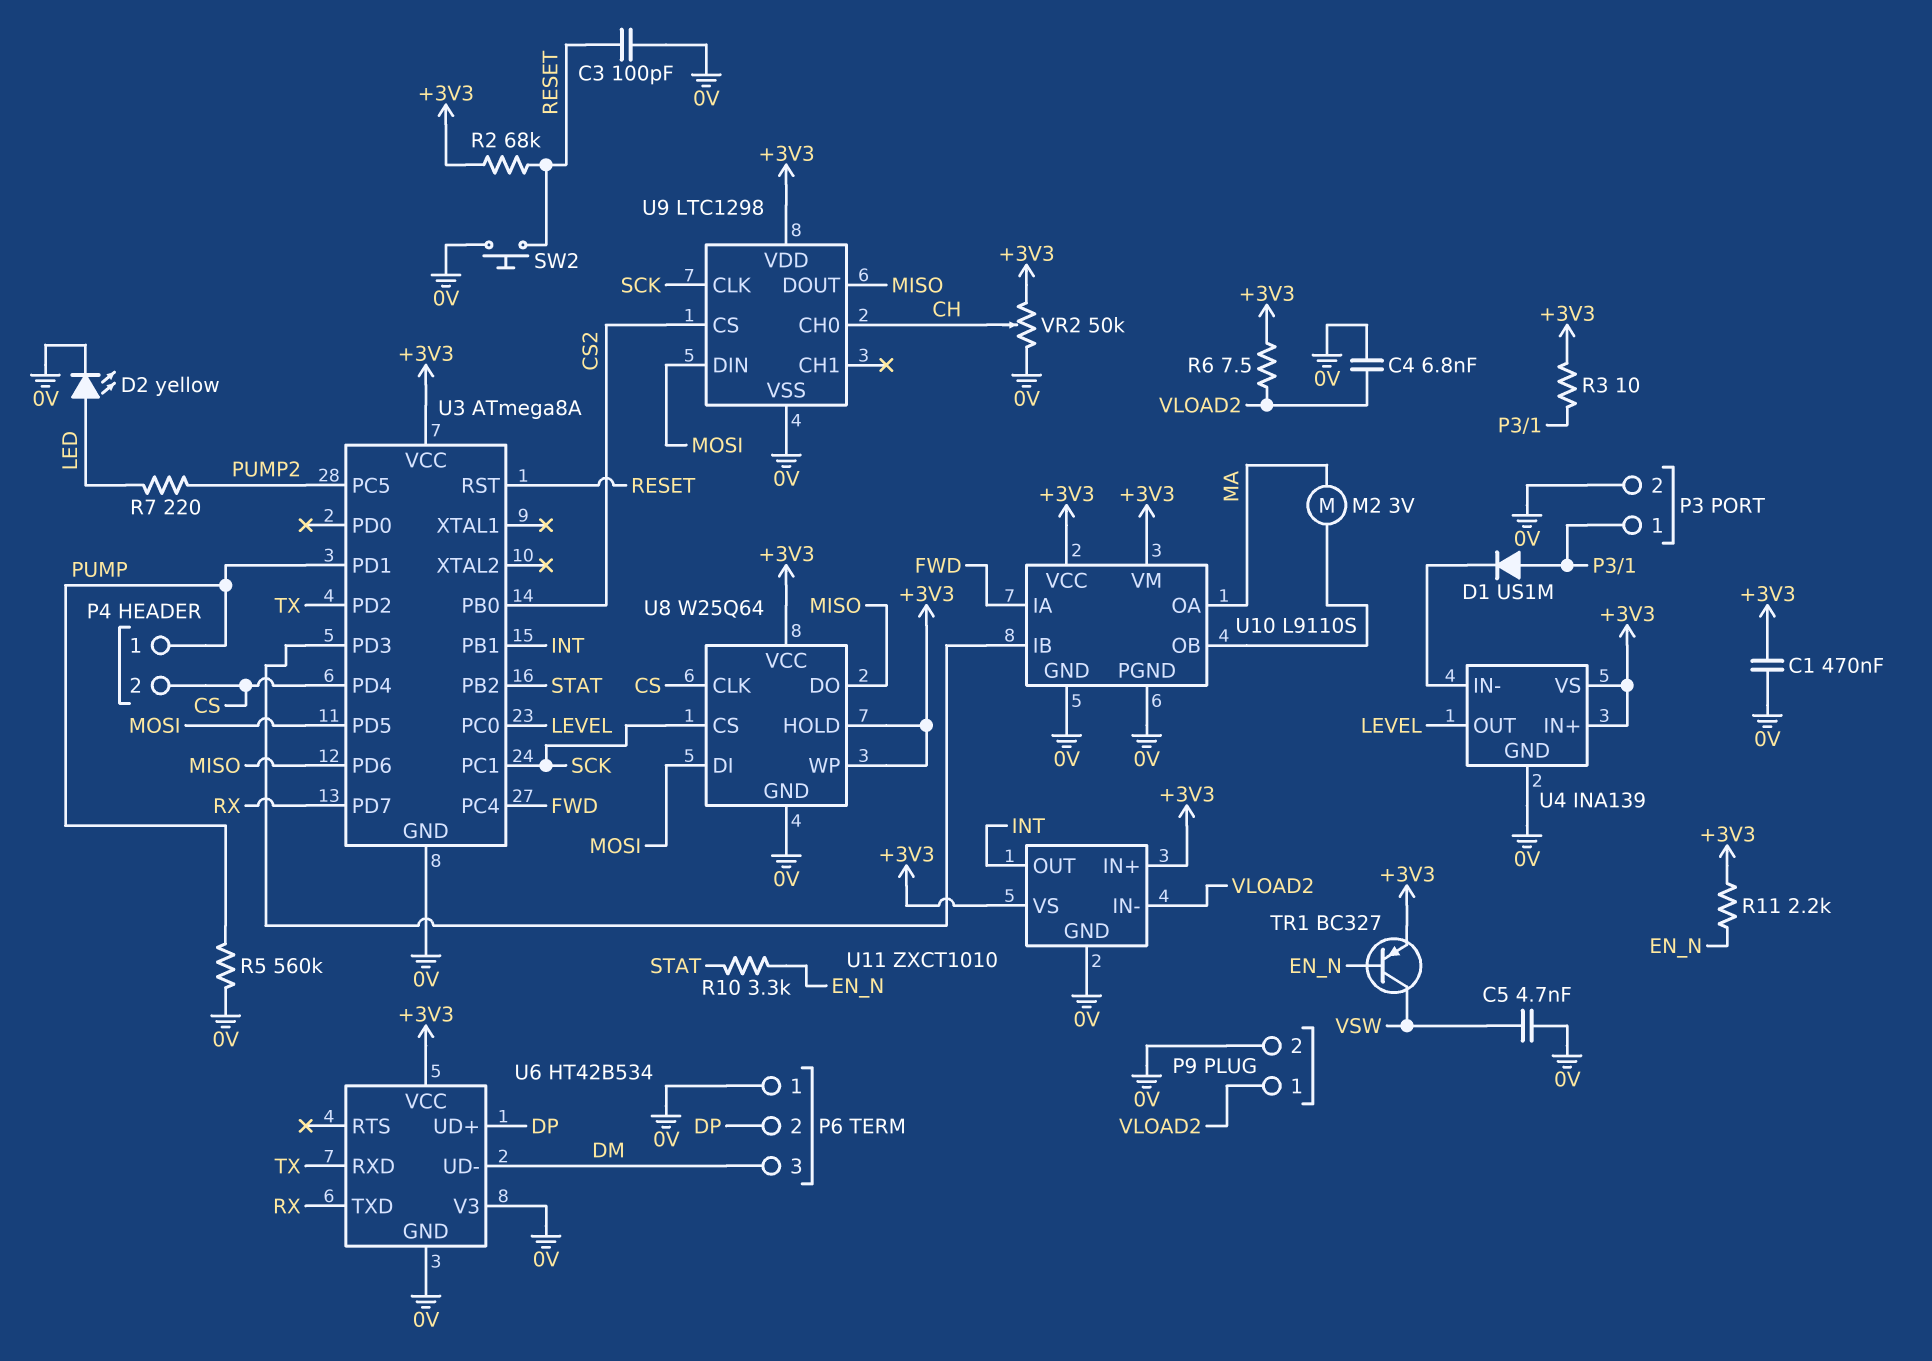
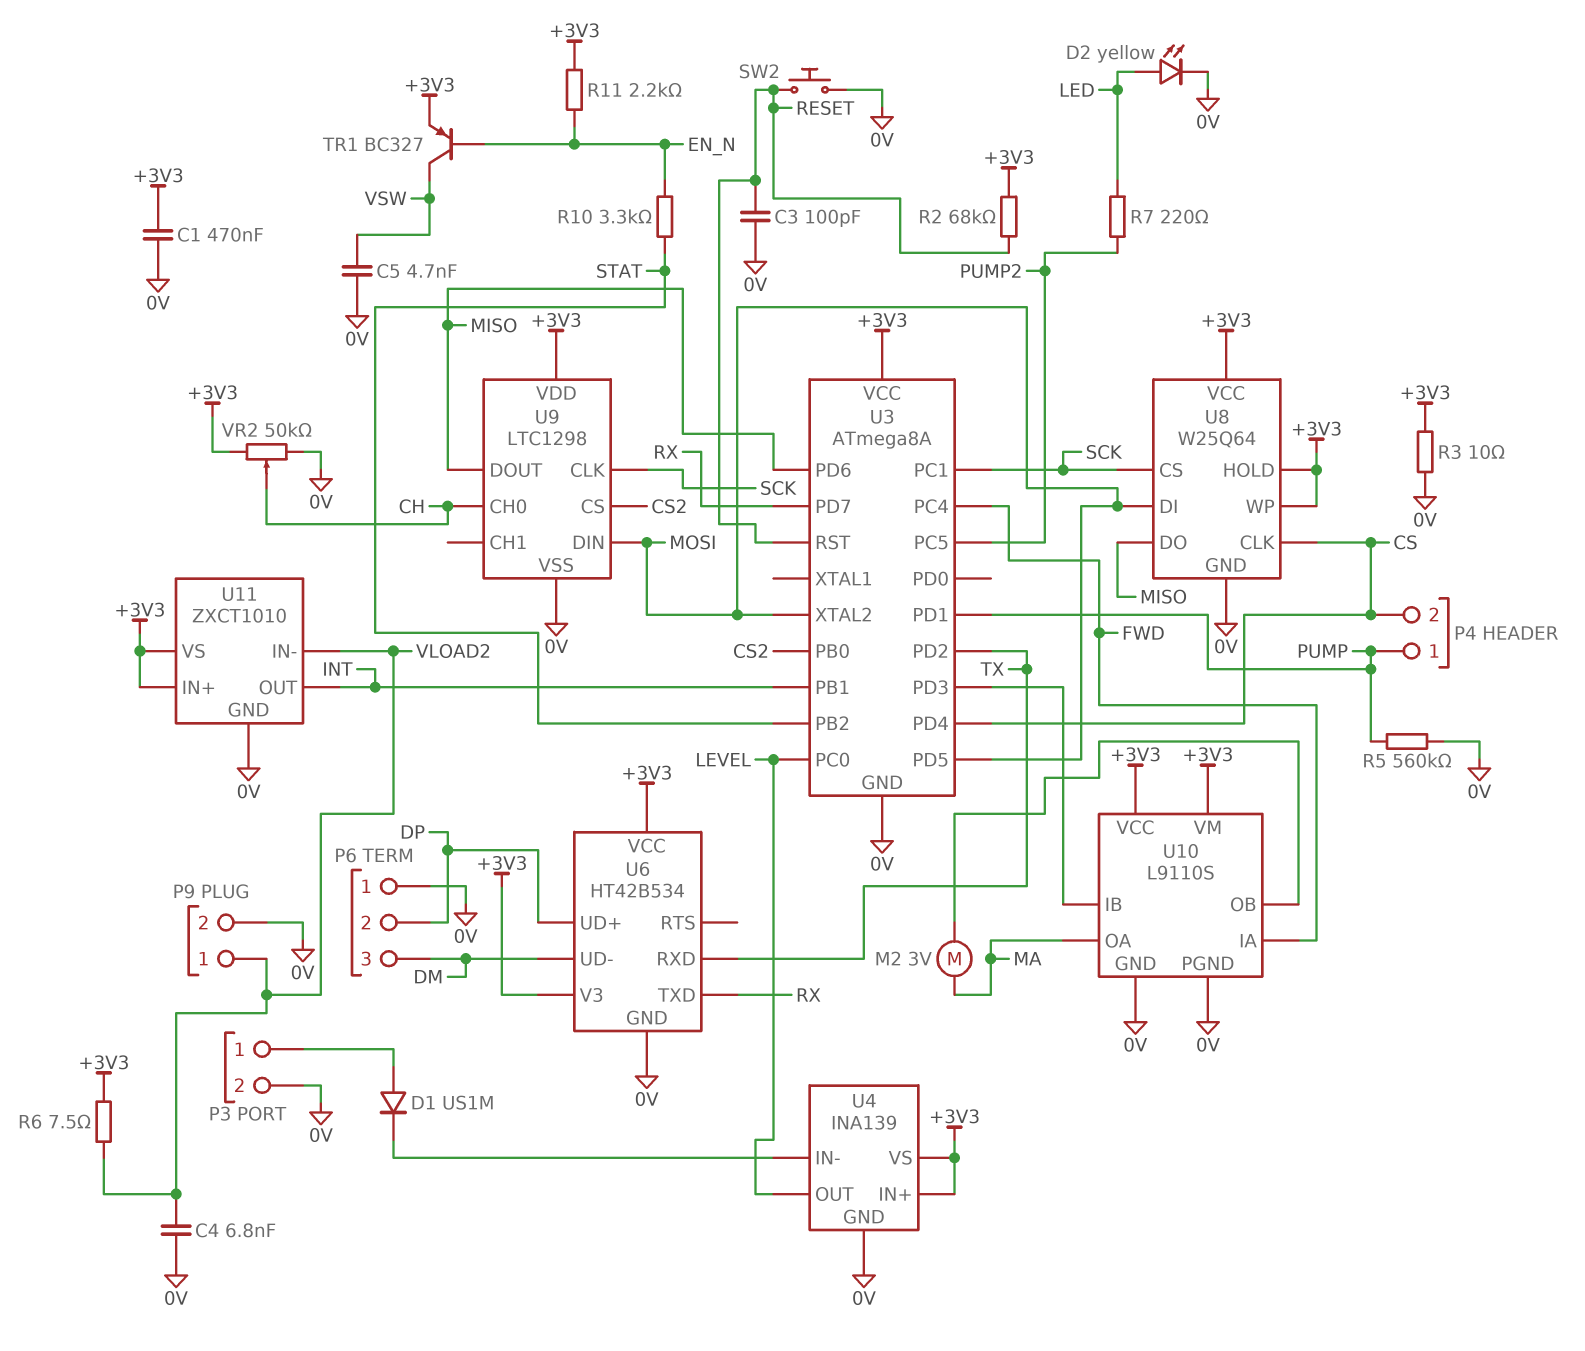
R3: 10 (+3V3, P3/1) -> 10 (+3V3, 0V)
U3 pin XTAL2: none -> MOSI
U6 pin V3: 0V -> +3V3

